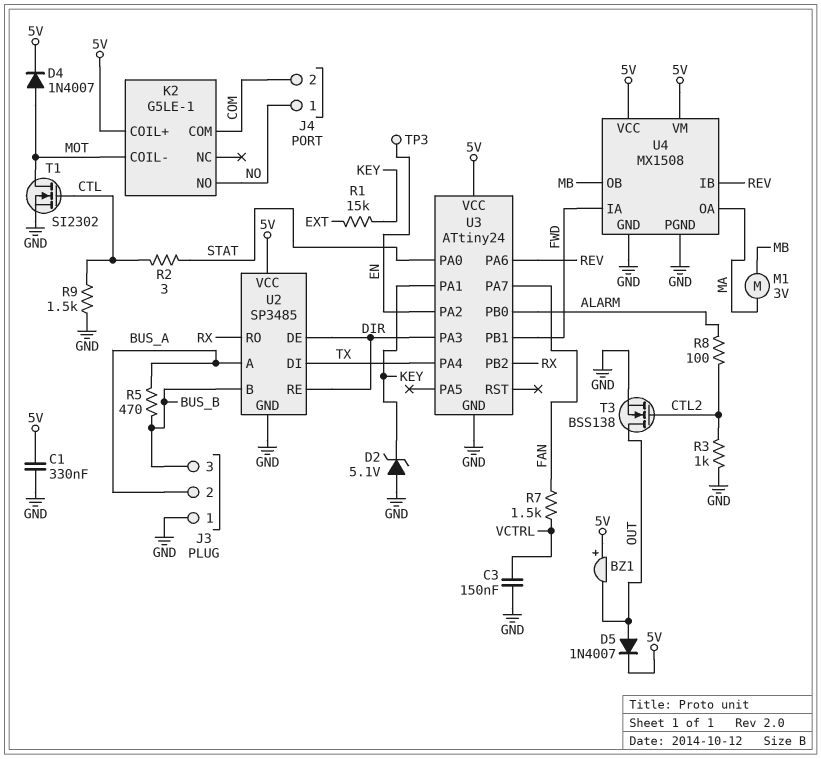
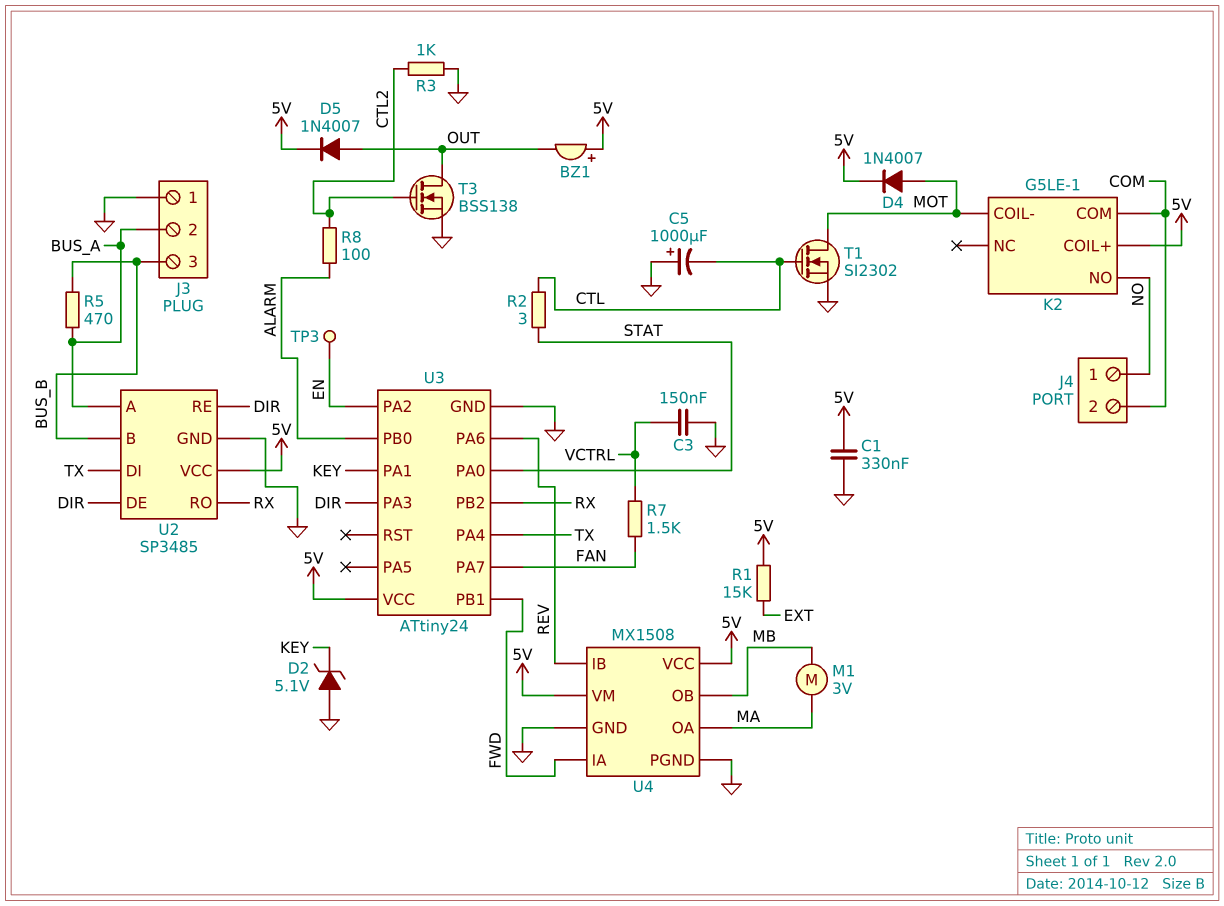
C5: none -> 1000uF (plus GND, minus CTL)
R1: 15k (EXT, KEY) -> 15k (5V, EXT)
R9: 1.5k (CTL, GND) -> none

